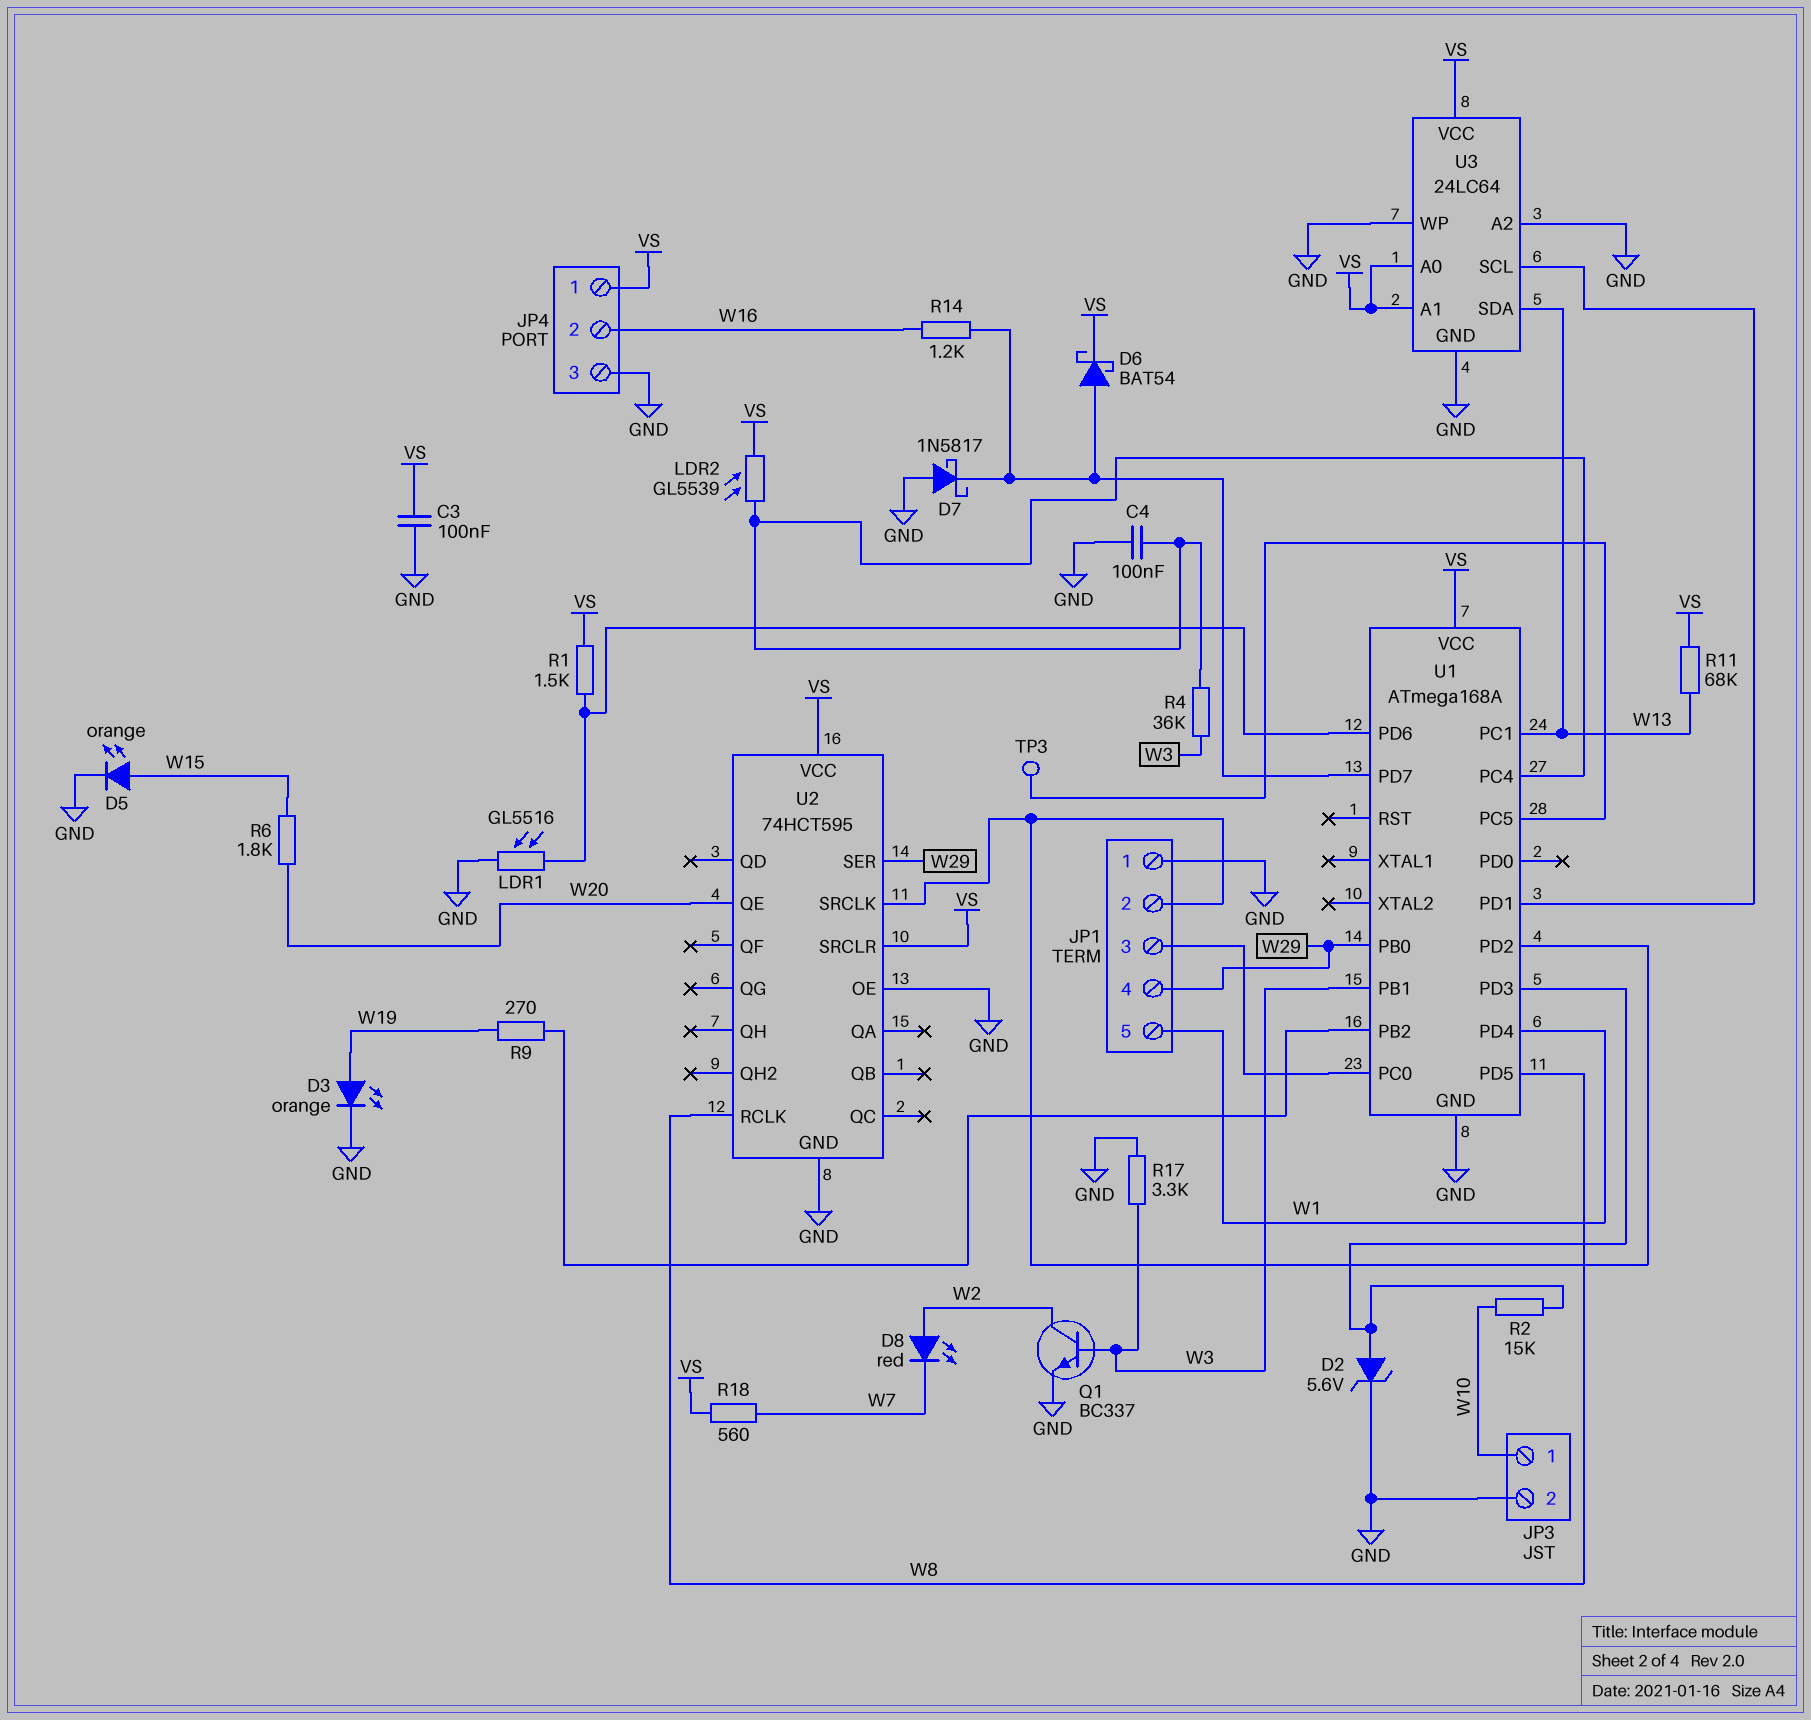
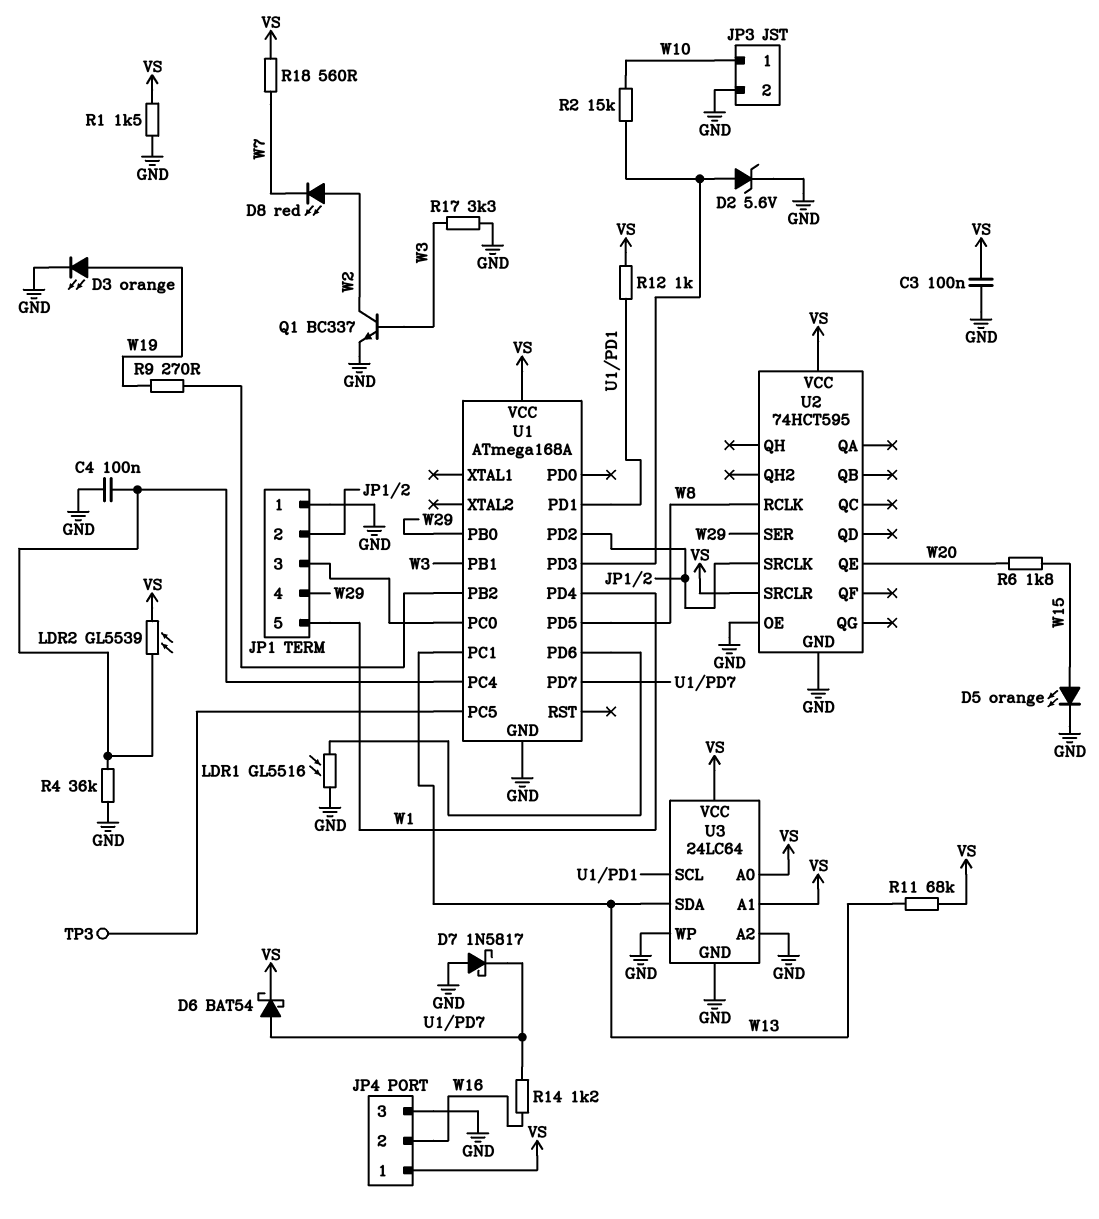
R1: 1.5k (U1/PD6, VS) -> 1.5k (GND, VS)
R4: 36k (U1/PC4, W3) -> 36k (GND, U1/PC4)
R12: none -> 1k (U1/PD1, VS)

